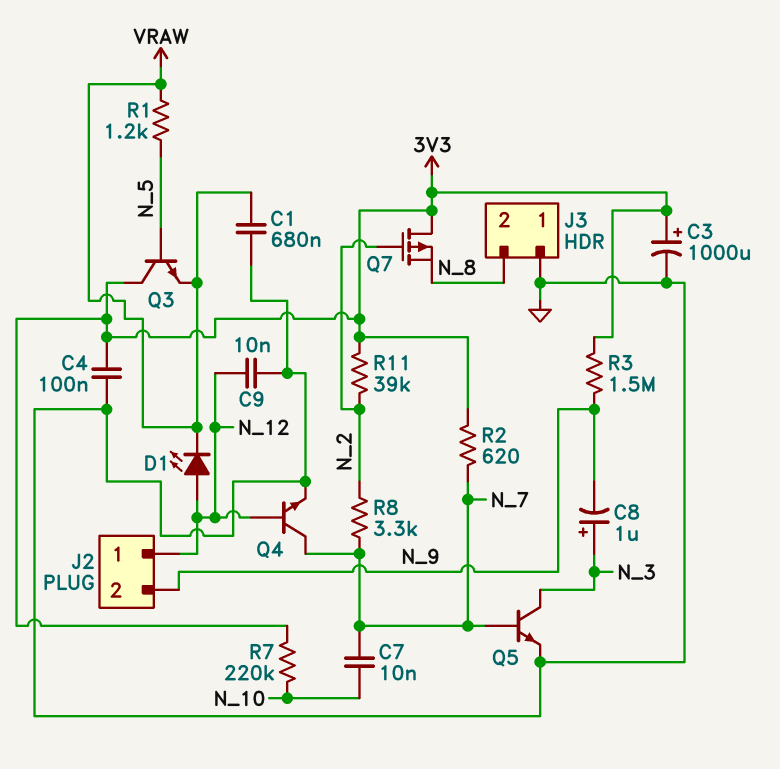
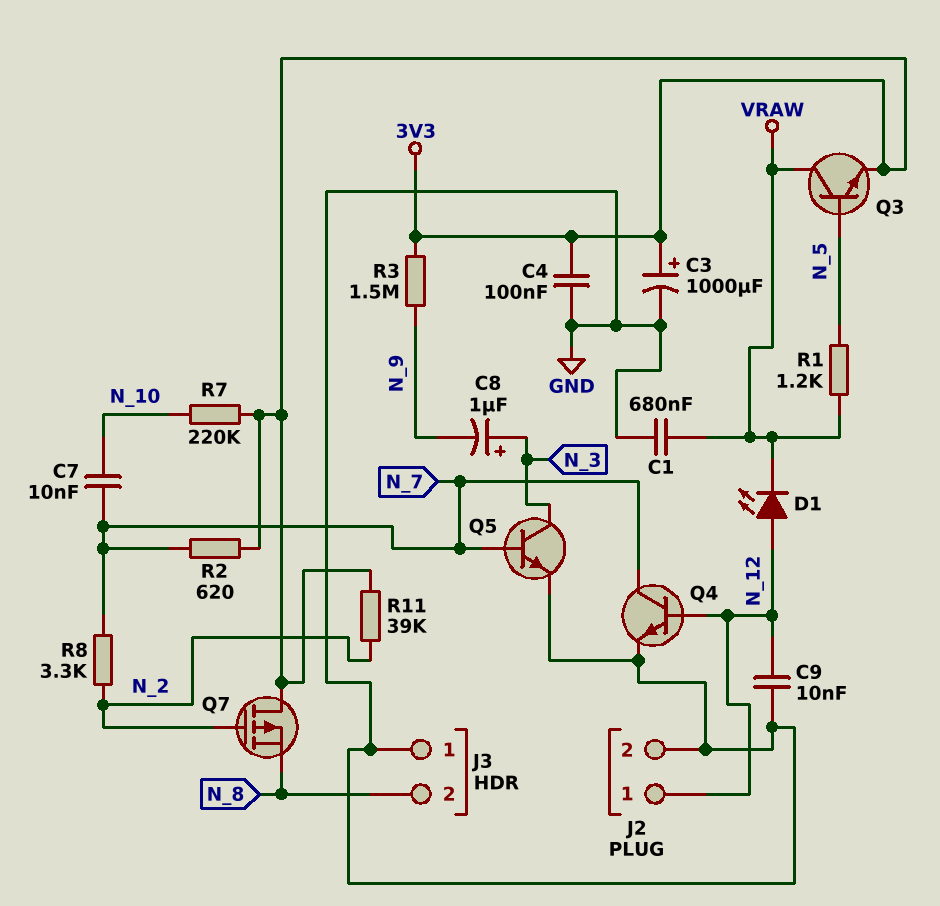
J2 pin 2: N_9 -> GND
Q3: NPN (B N_5, C 3V3, E VRAW) -> NPN (B N_5, C VRAW, E 3V3)

